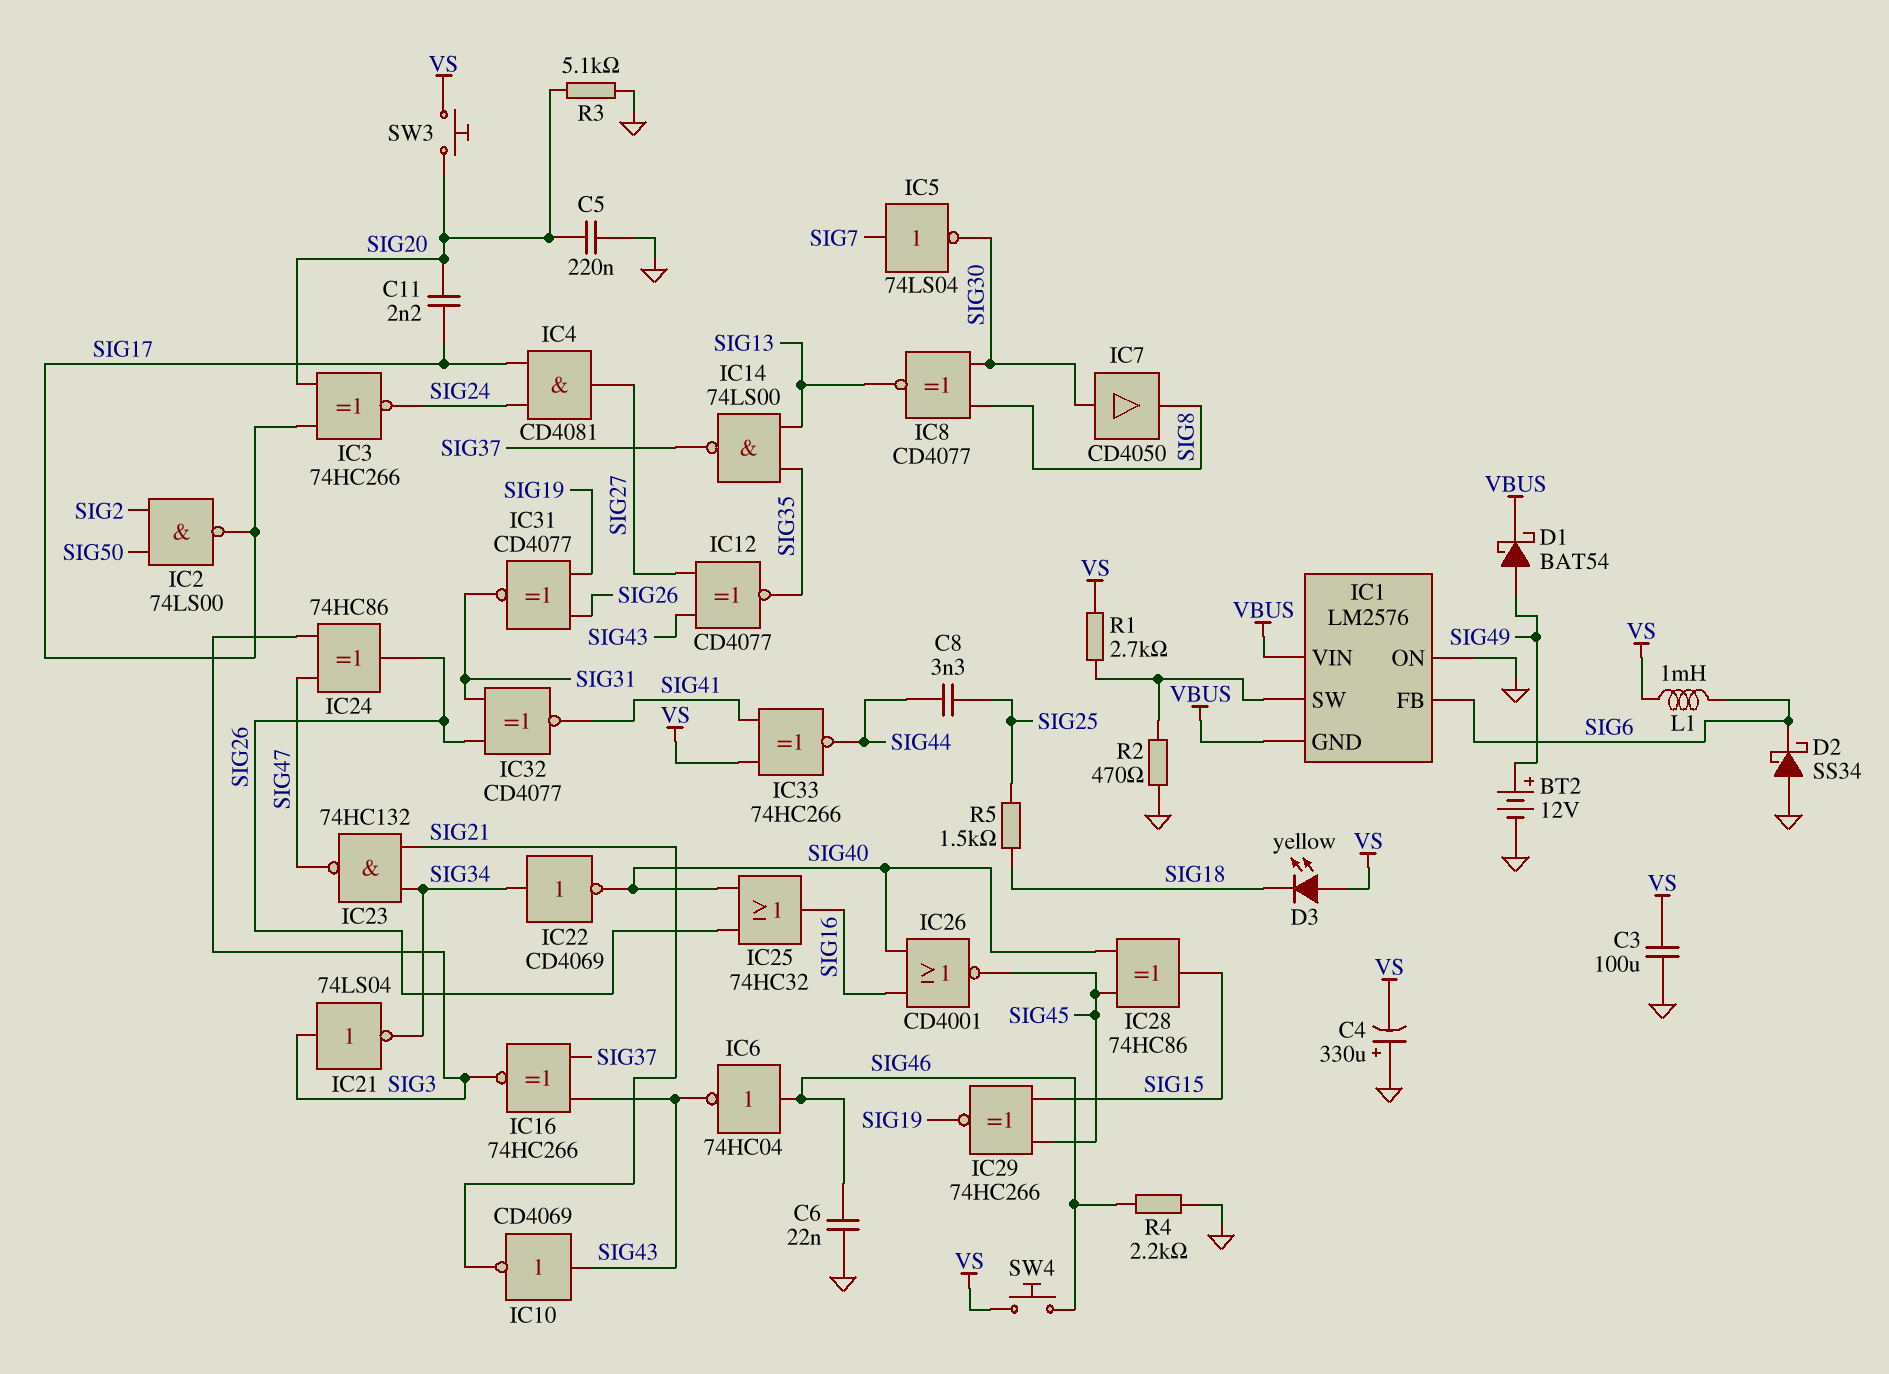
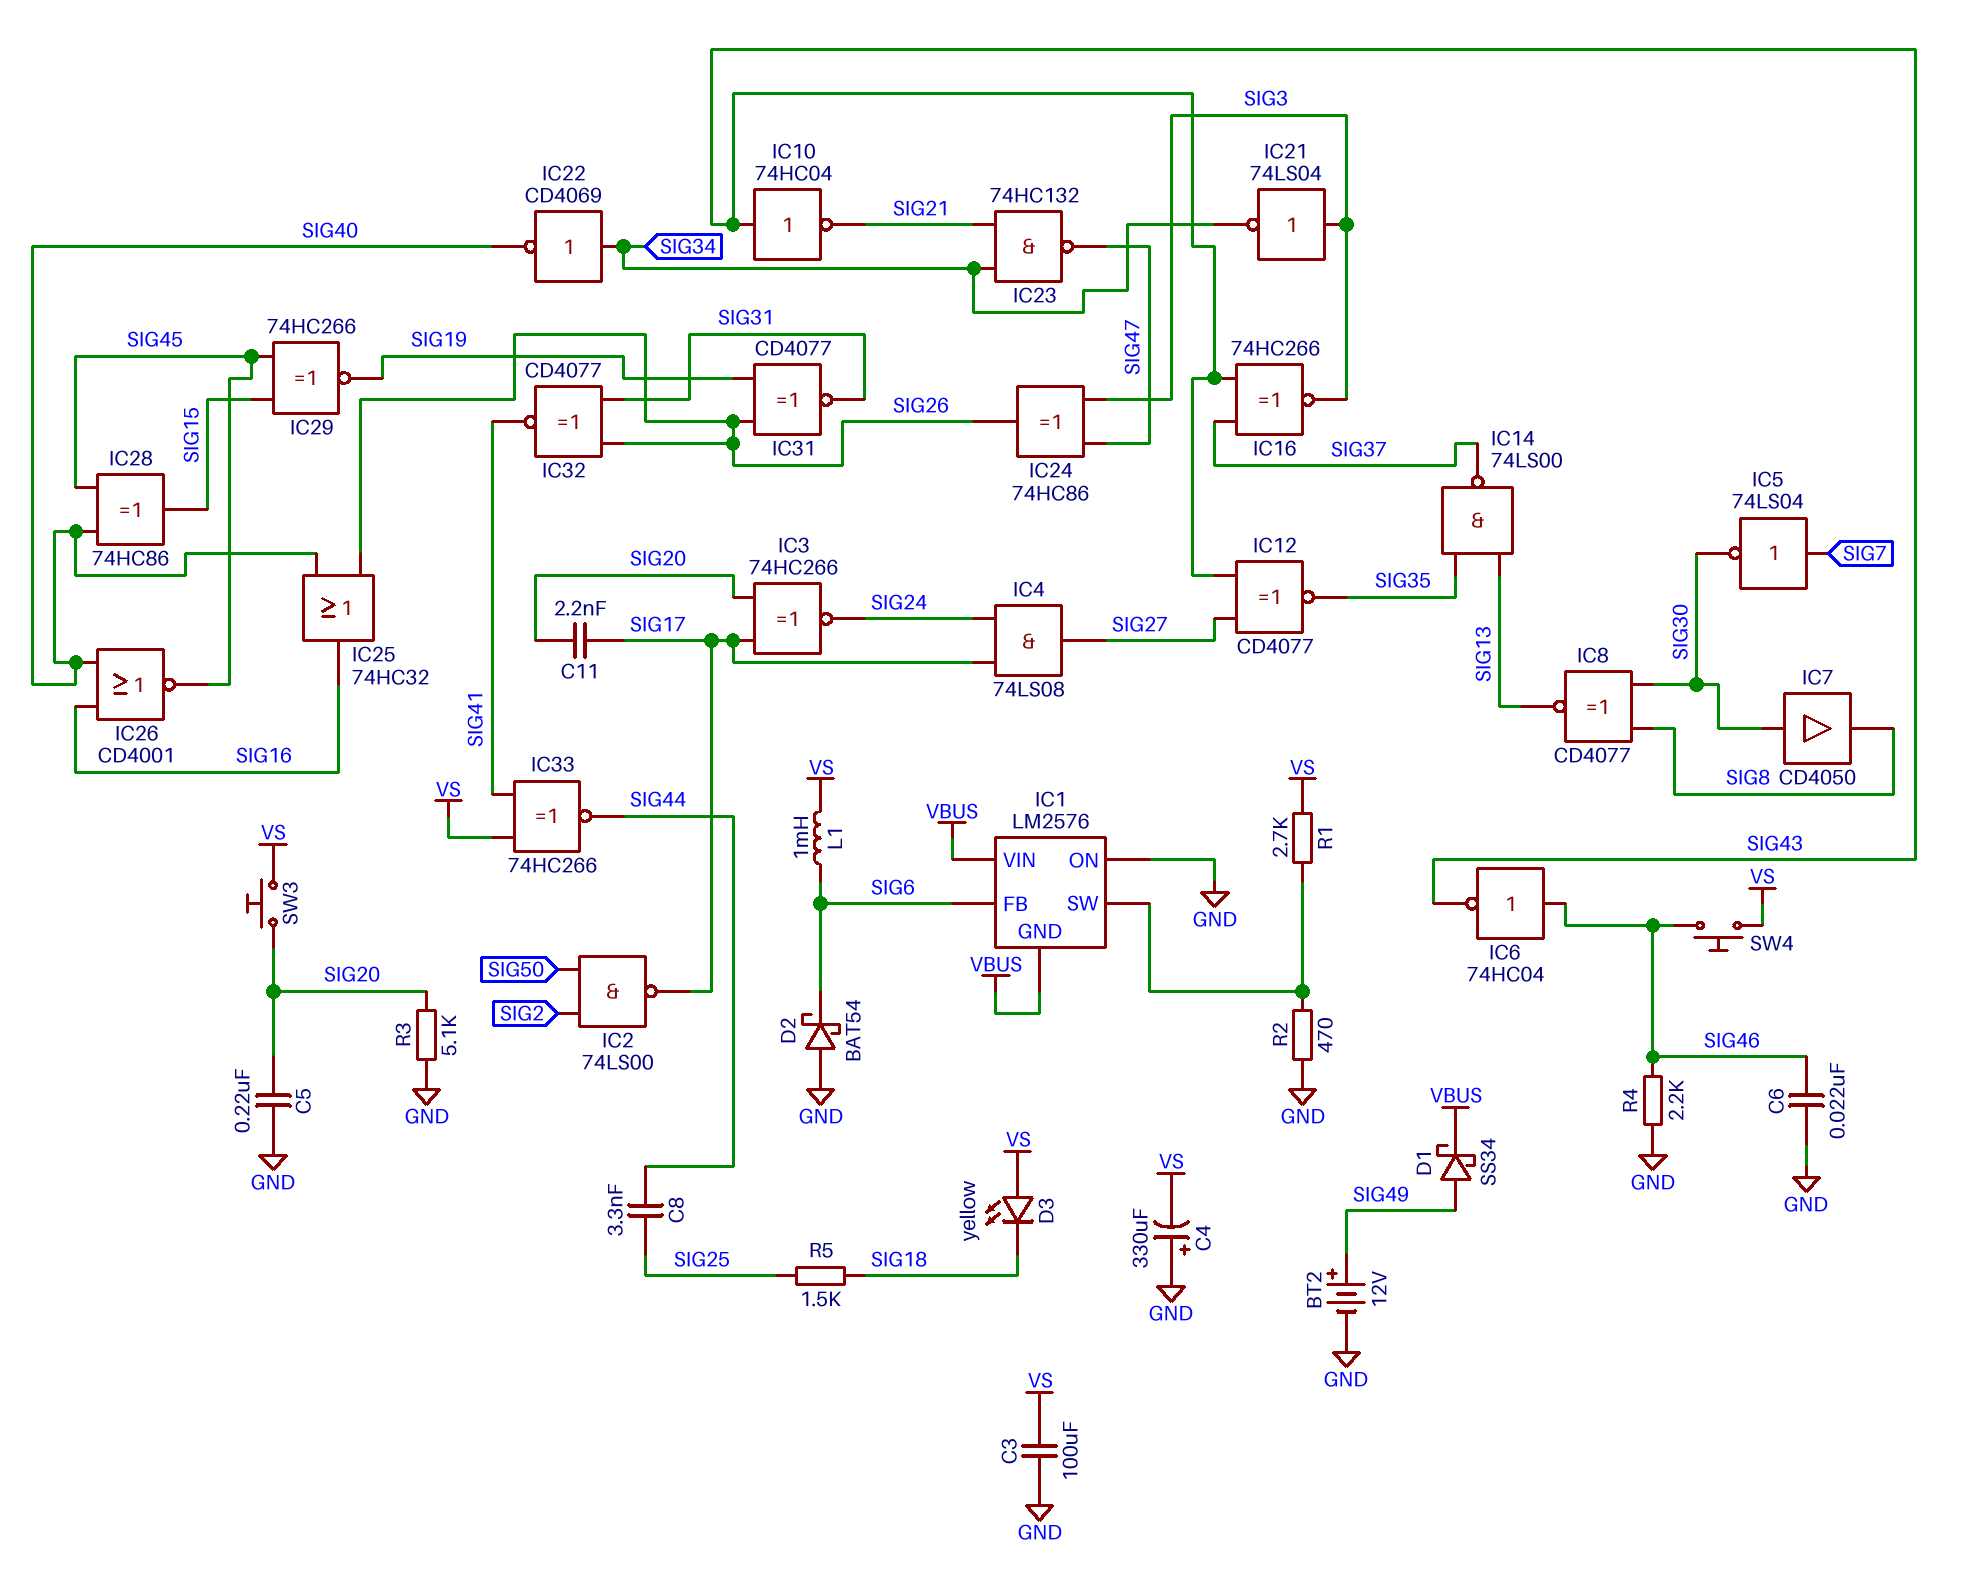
D1: schottky BAT54 (A SIG49, K VBUS) -> schottky SS34 (A SIG49, K VBUS)
D2: schottky SS34 (A GND, K SIG6) -> schottky BAT54 (A GND, K SIG6)
IC4: AND CD4081 (in SIG17, in SIG24, out SIG27) -> AND 74LS08 (in SIG17, in SIG24, out SIG27)
IC10: NOT CD4069 (in SIG43, out SIG21) -> NOT 74HC04 (in SIG43, out SIG21)

